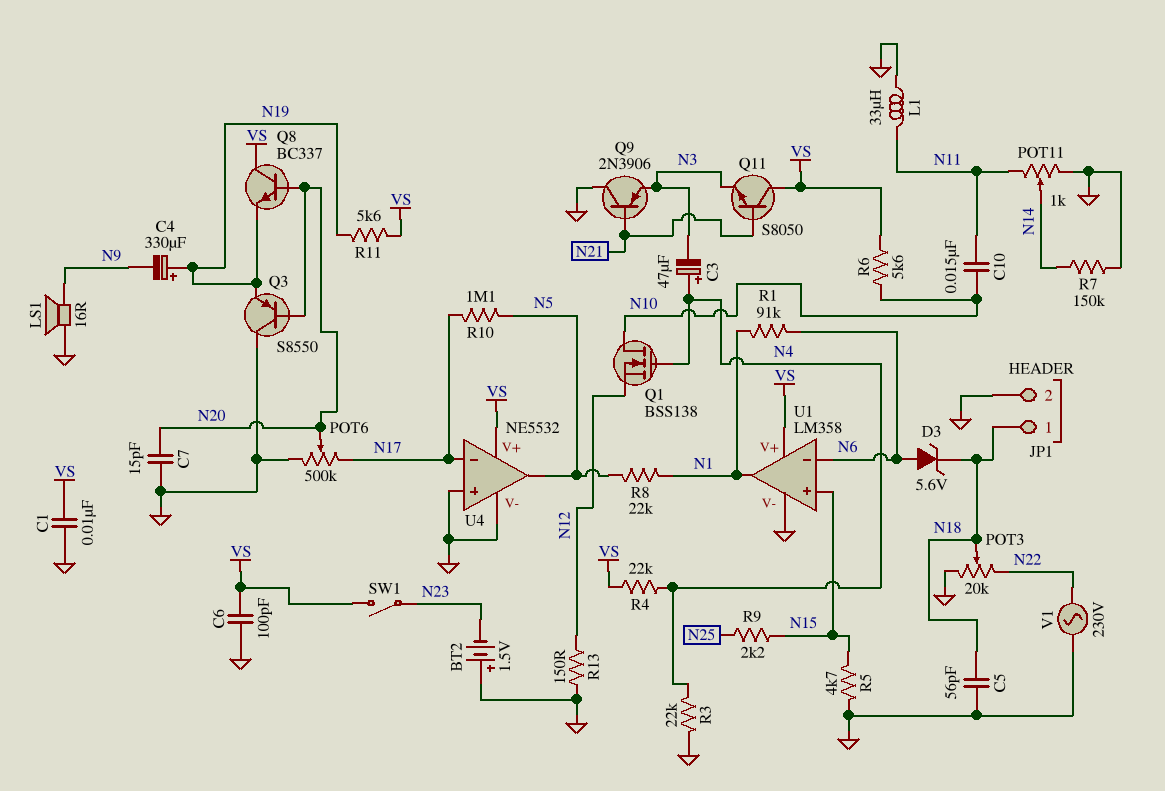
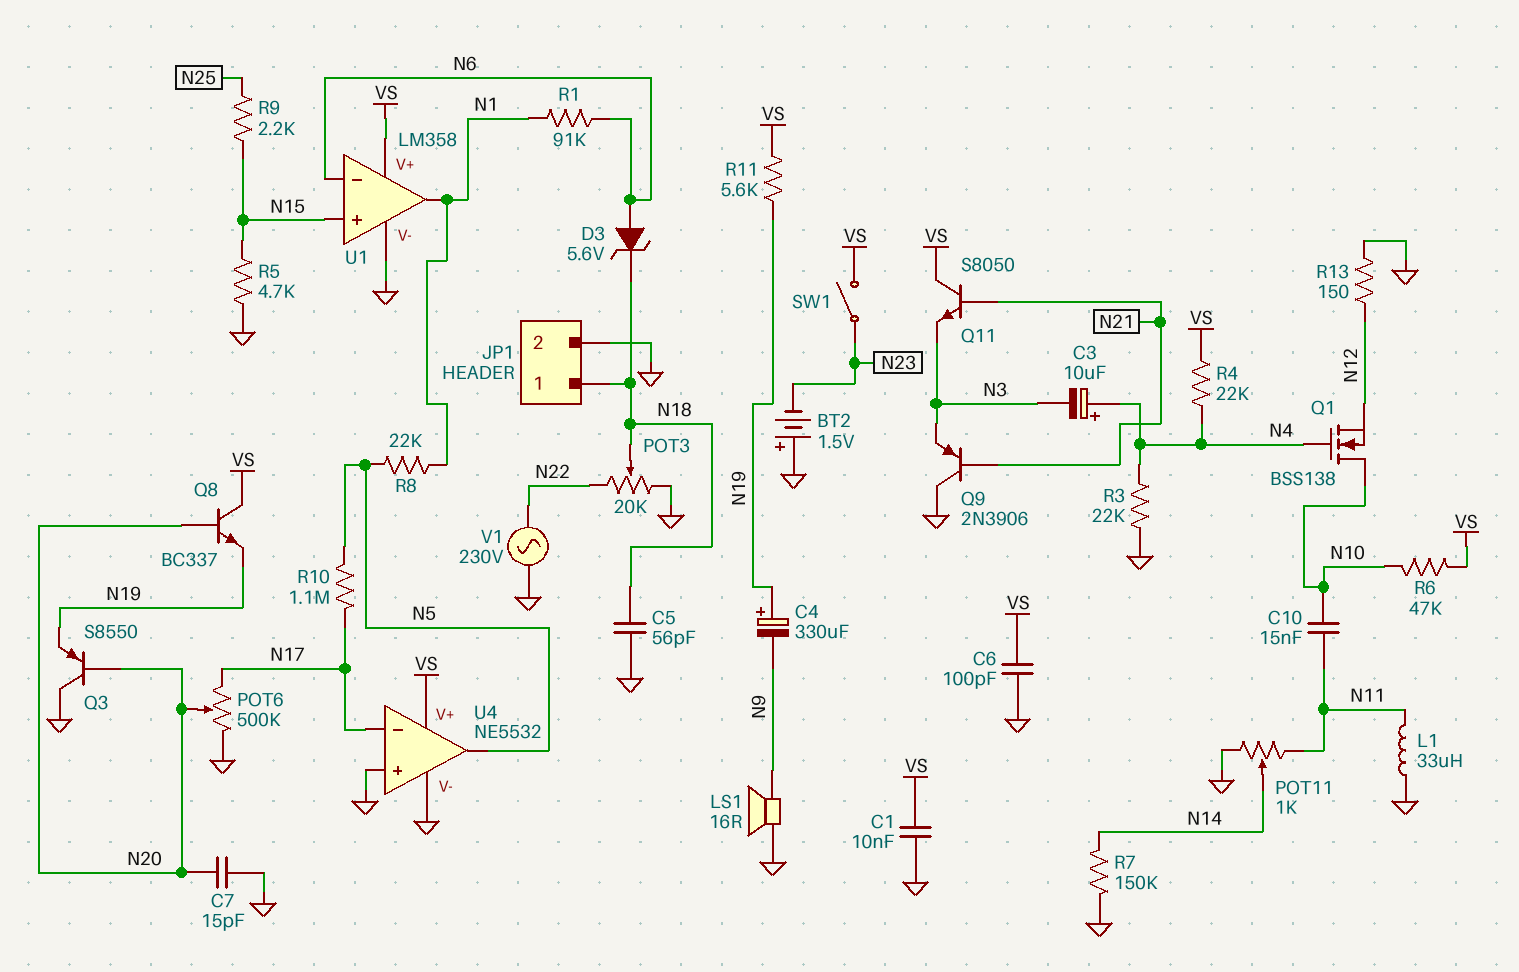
C3: 47uF (plus N4, minus N3) -> 10uF (plus N4, minus N3)
R6: 5.6k (N10, VS) -> 47k (N10, VS)

